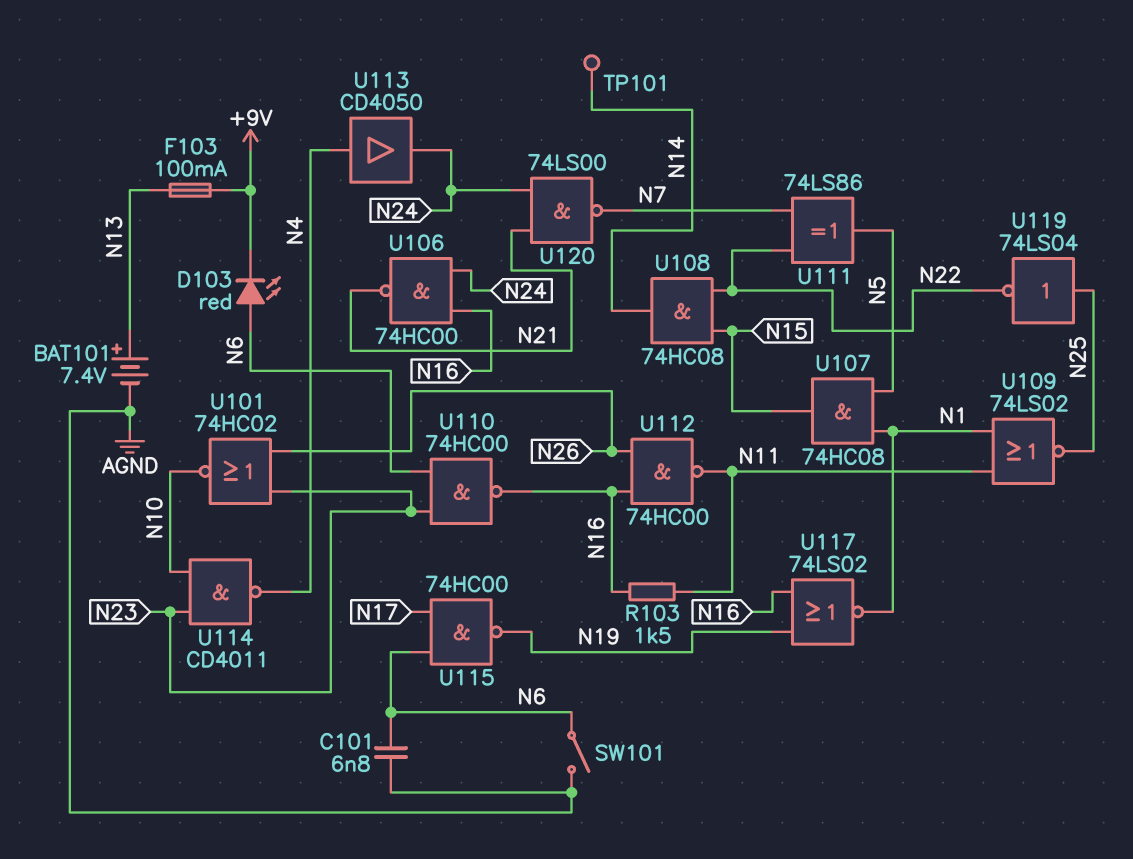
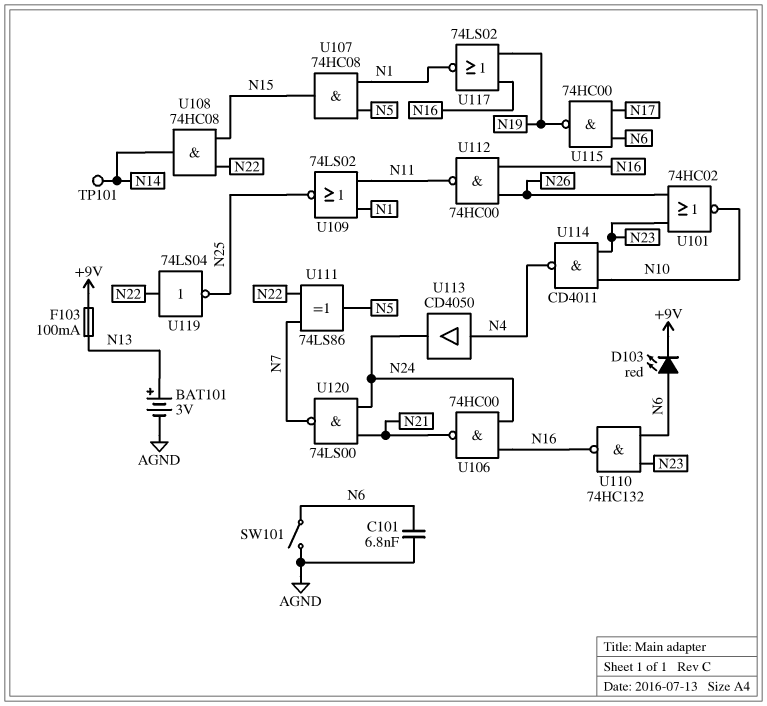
BAT101: 7.4V (plus N13, minus AGND) -> 3V (plus N13, minus AGND)
R103: 1.5k (N11, N16) -> none
U110: NAND 74HC00 (in N6, in N23, out N16) -> NAND 74HC132 (in N6, in N23, out N16)
U119: NOT 74LS04 (in N25, out N22) -> NOT 74LS04 (in N22, out N25)

